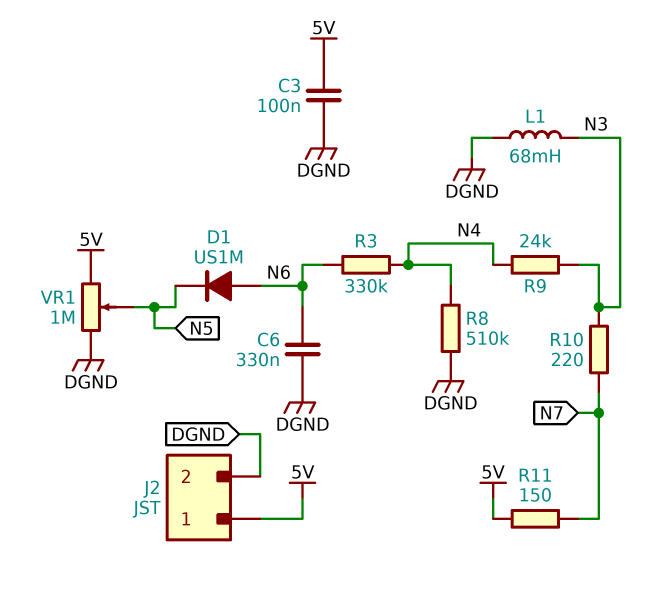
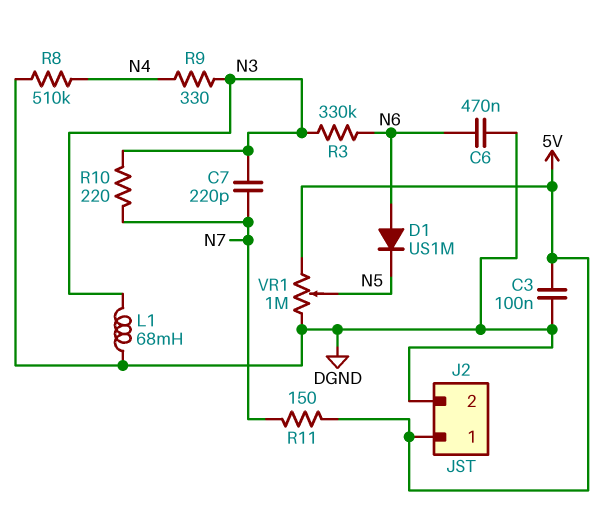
C6: 330nF (DGND, N6) -> 470nF (DGND, N6)
C7: none -> 220pF (N3, N7)
R3: 330k (N4, N6) -> 330k (N3, N6)
R9: 24k (N3, N4) -> 330 (N3, N4)

